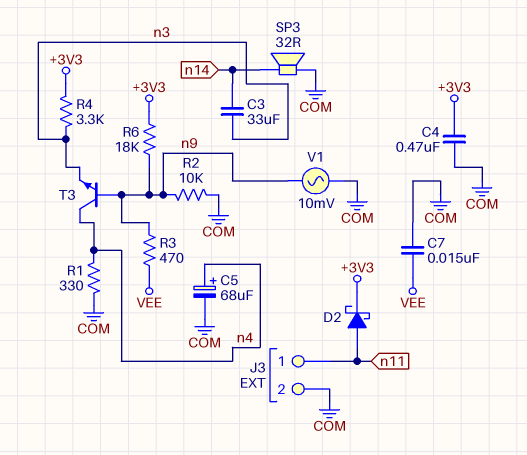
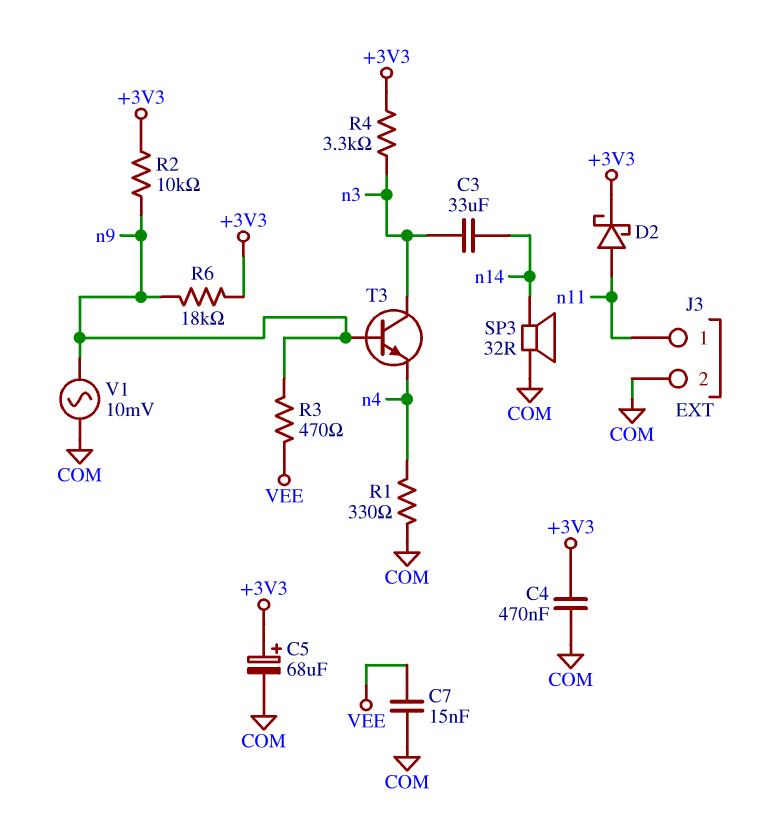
C5: 68uF (plus n4, minus COM) -> 68uF (plus +3V3, minus COM)
R2: 10k (COM, n9) -> 10k (+3V3, n9)
T3: NPN (B n9, C n4, E n3) -> NPN (B n9, C n3, E n4)

